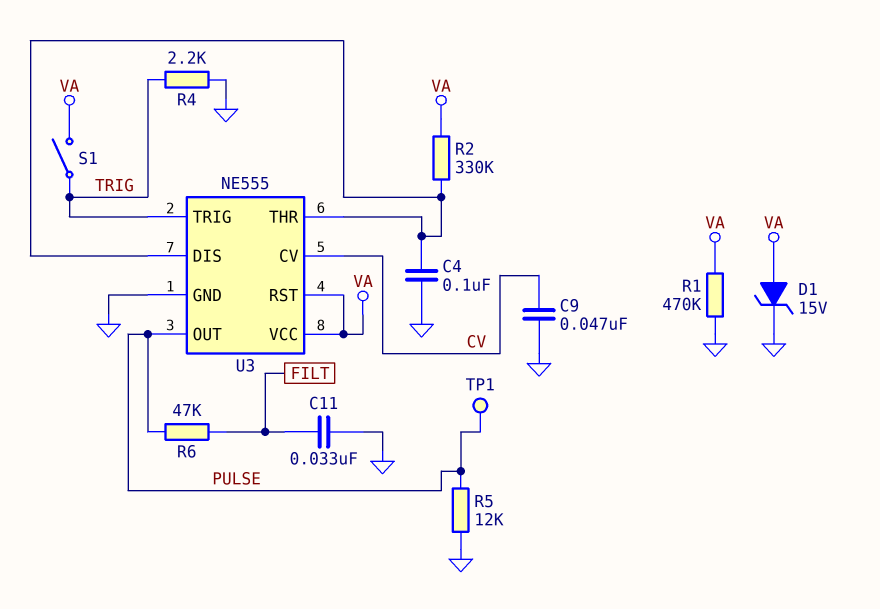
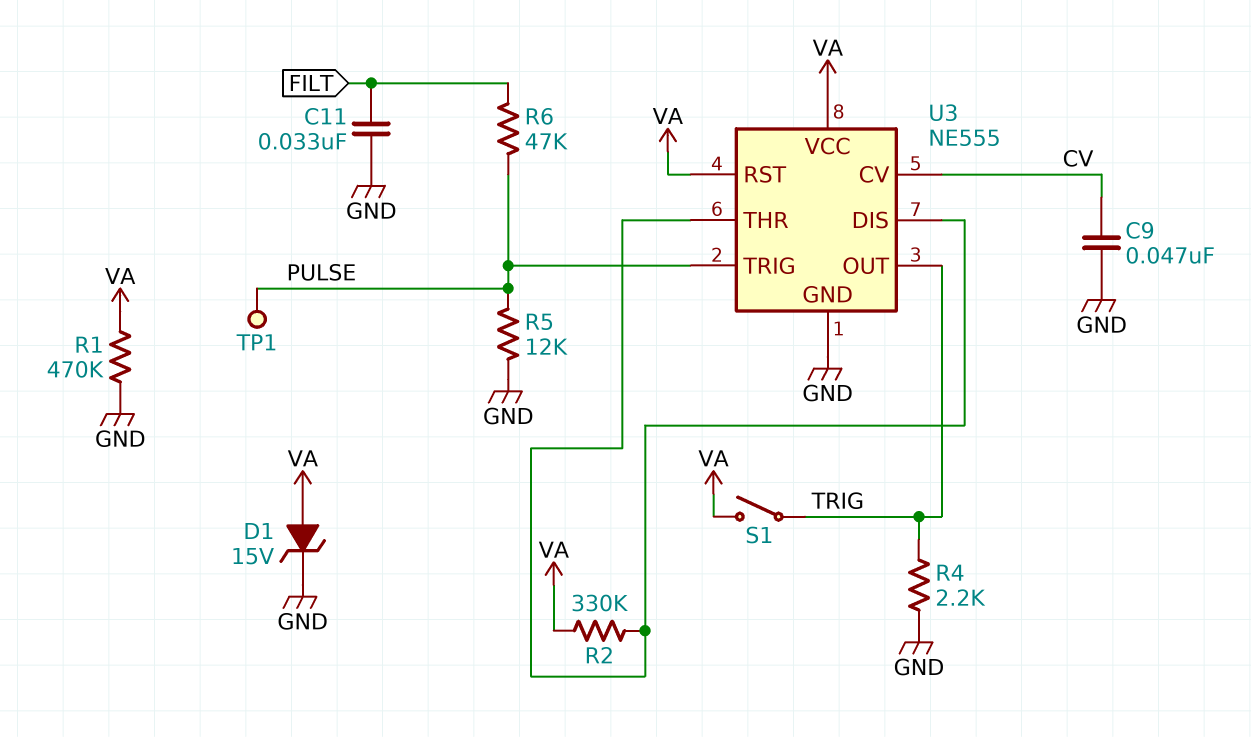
C4: 100nF (GND, U3/DIS) -> none
U3 pin OUT: PULSE -> TRIG
U3 pin TRIG: TRIG -> PULSE

